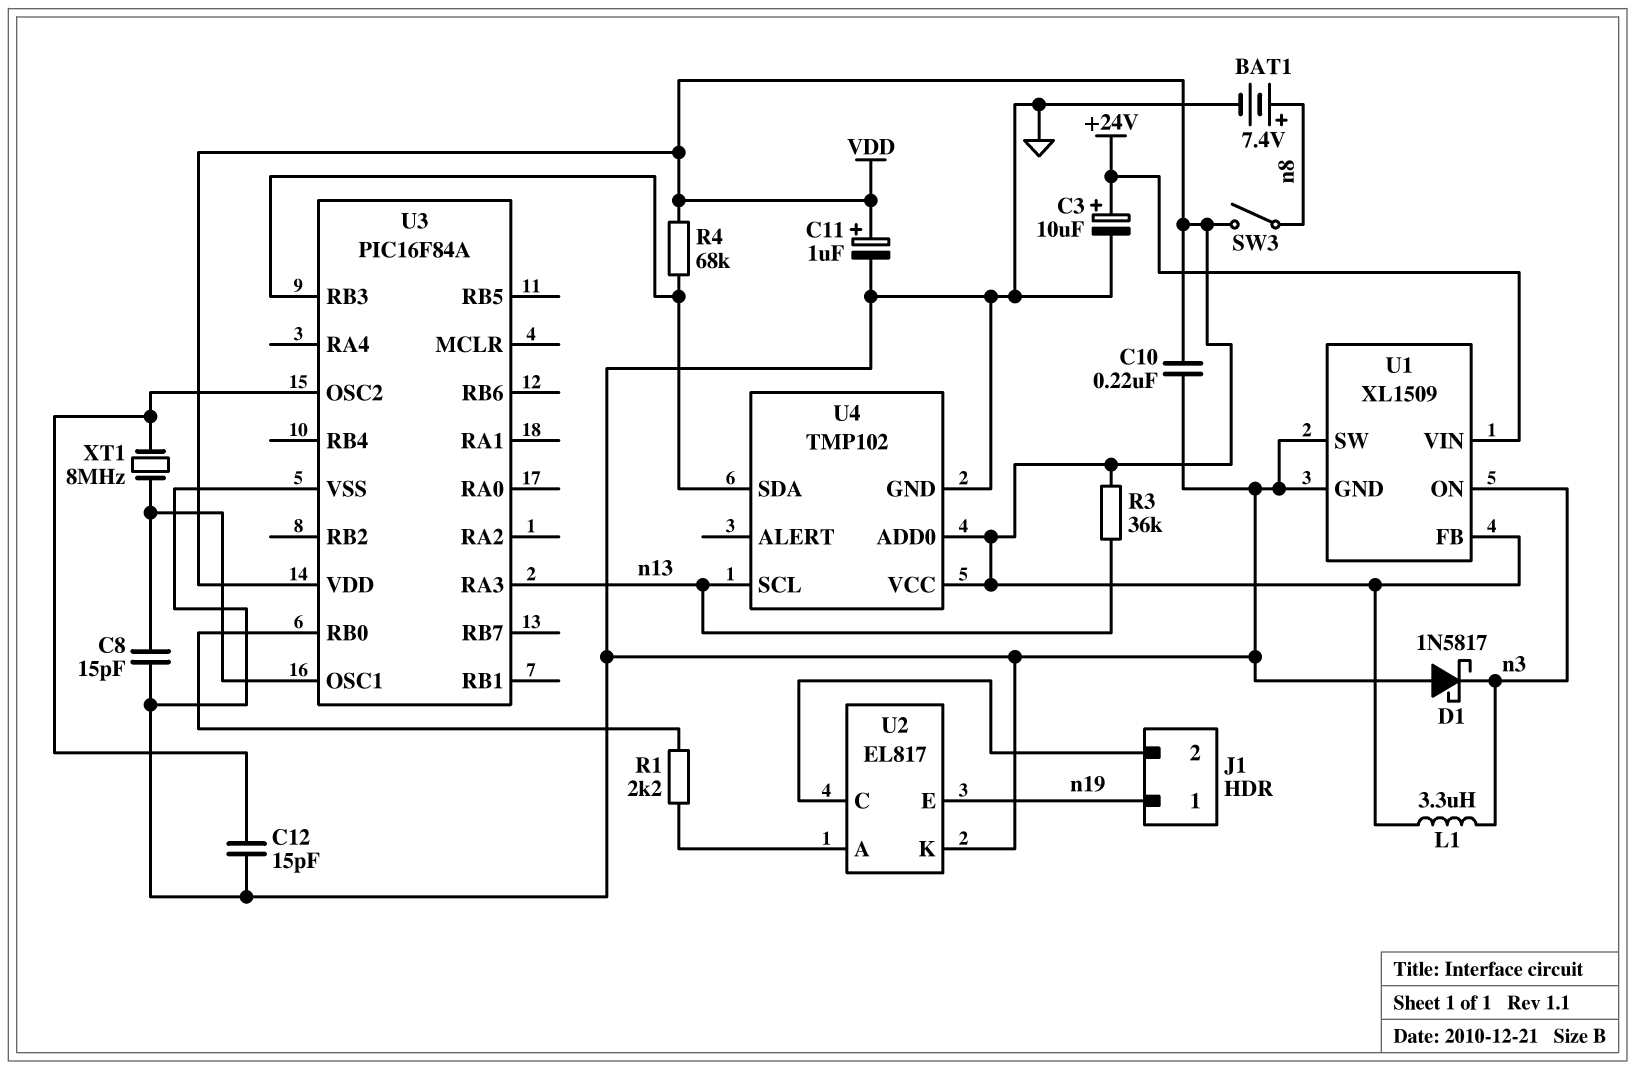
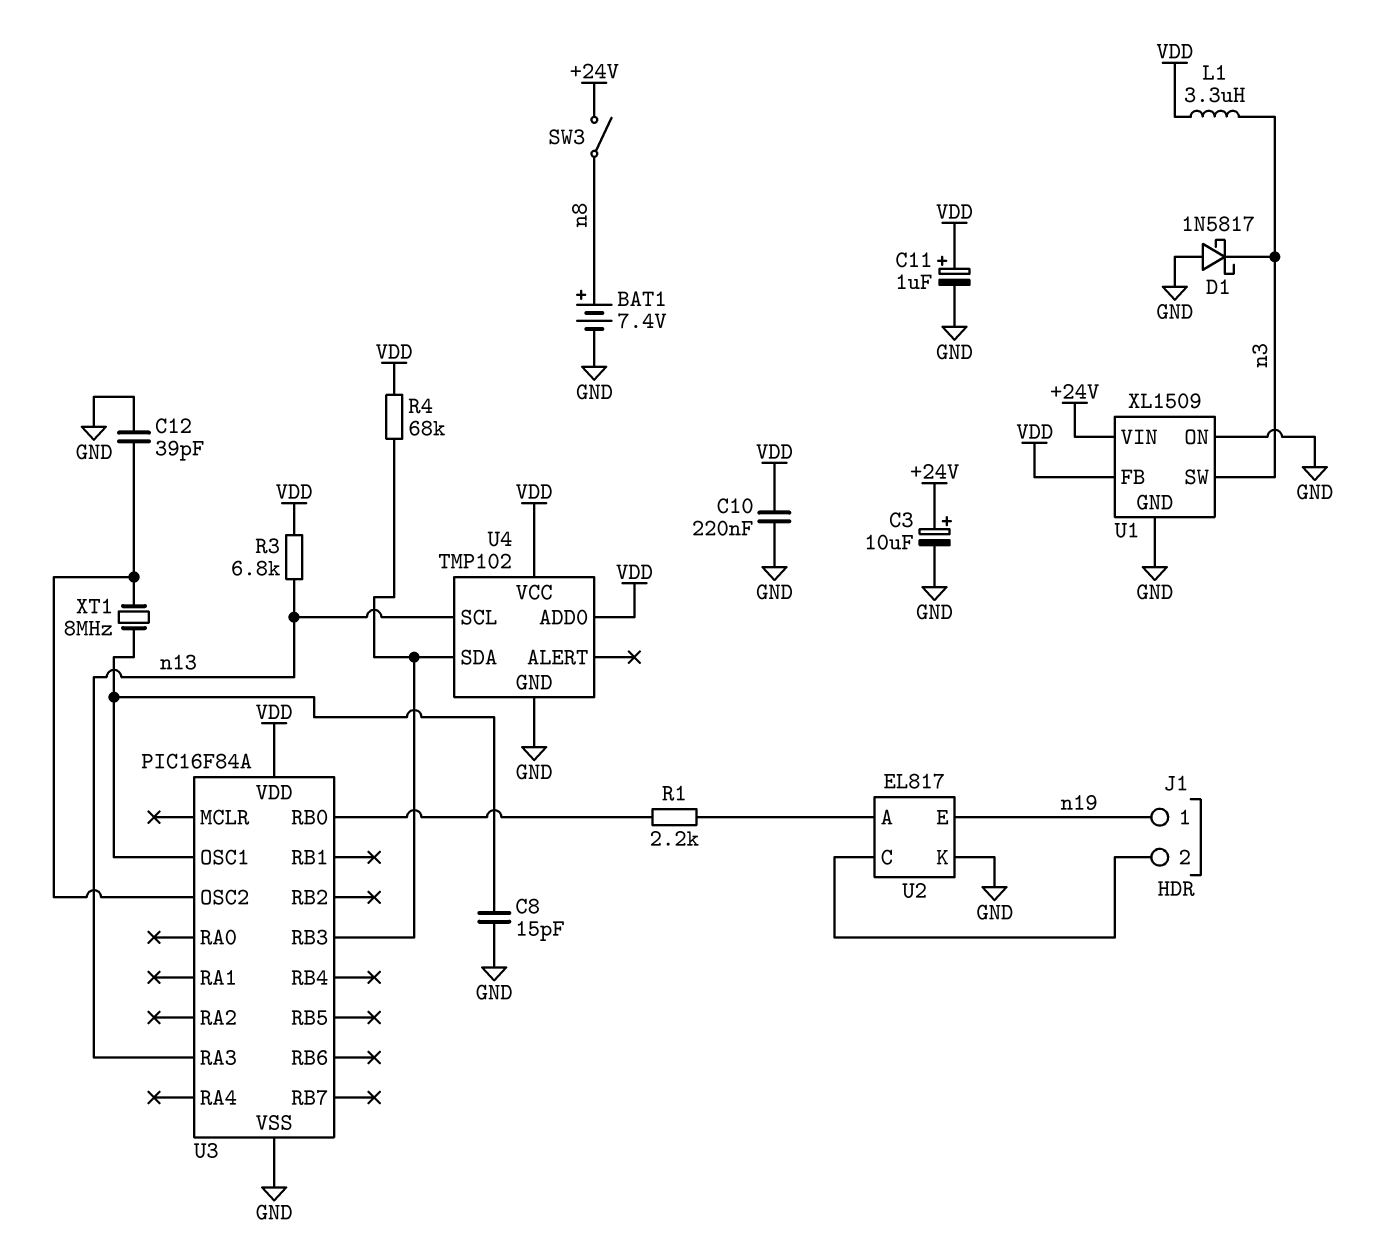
C12: 15pF (GND, U3/OSC2) -> 39pF (GND, U3/OSC2)
R3: 36k (VDD, n13) -> 6.8k (VDD, n13)
SW3: switch (VDD, n8) -> switch (+24V, n8)
U1 pin ON: n3 -> GND
U1 pin SW: GND -> n3

